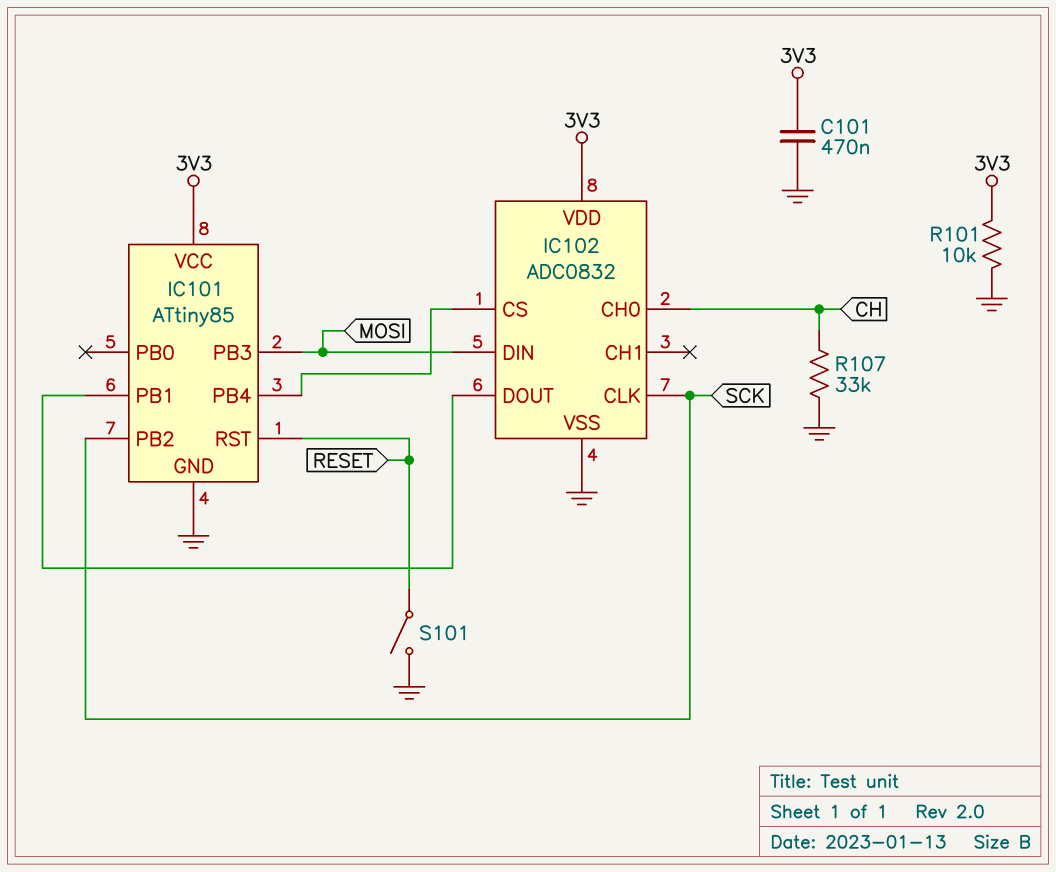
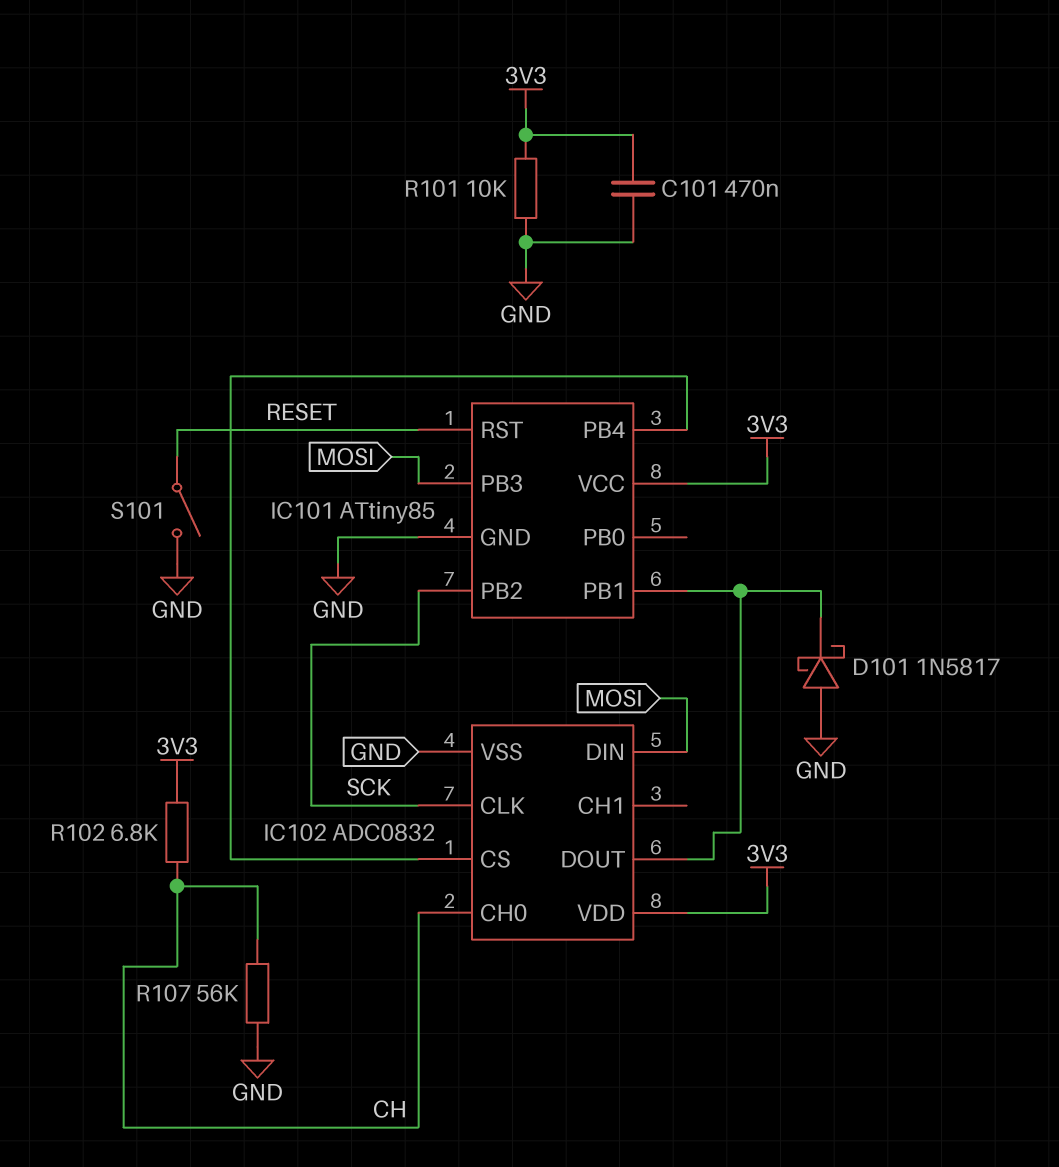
D101: none -> schottky 1N5817 (A GND, K IC101/PB1)
R102: none -> 6.8k (3V3, CH)
R107: 33k (CH, GND) -> 56k (CH, GND)

